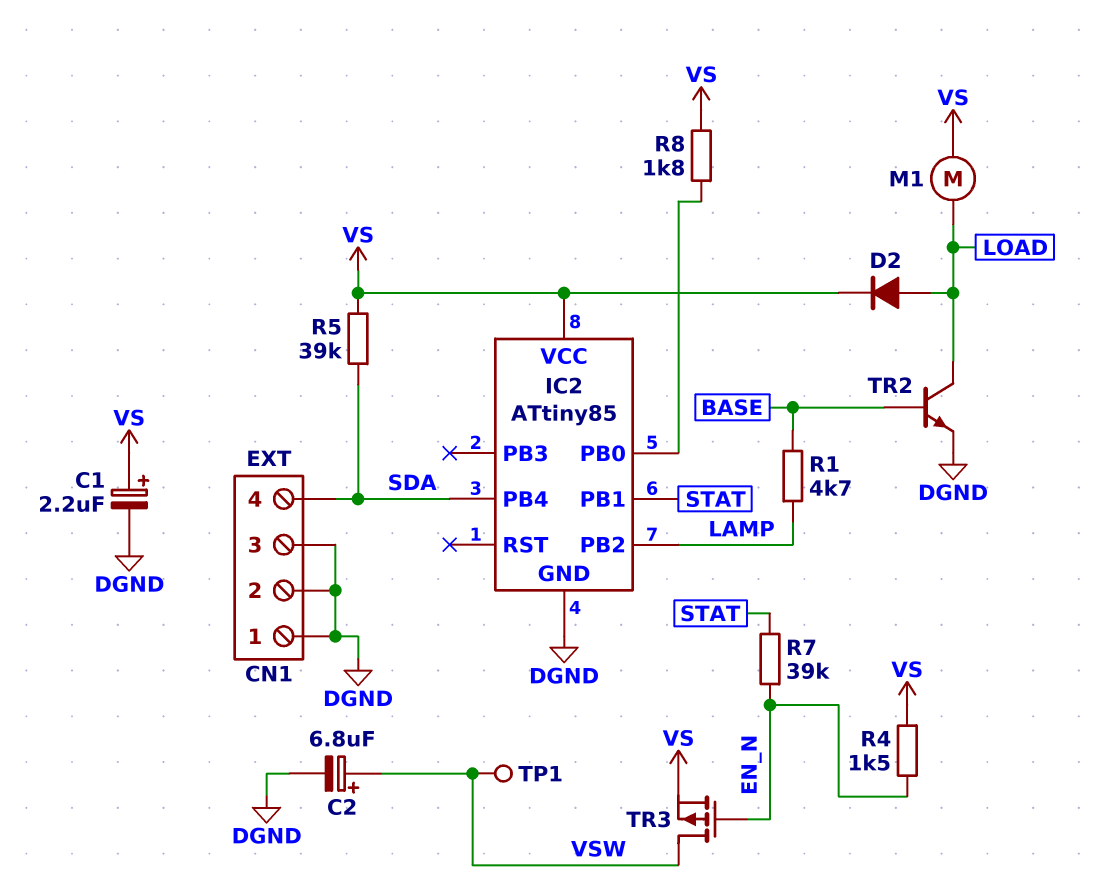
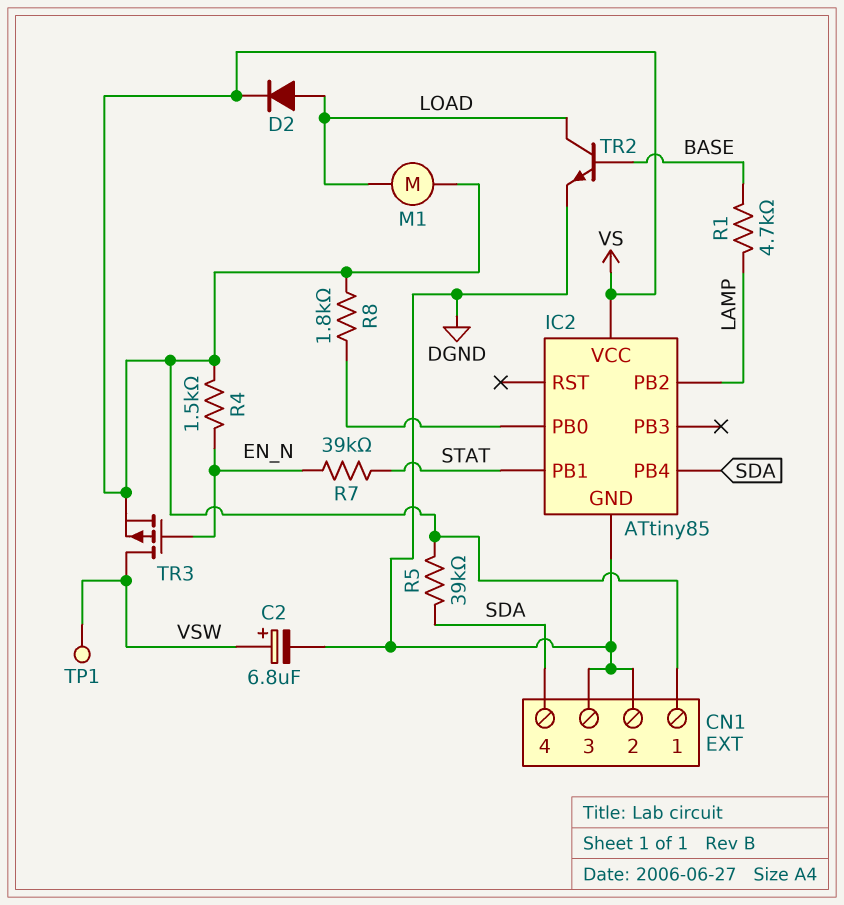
C1: 2.2uF (plus VS, minus DGND) -> none
CN1 pin 1: DGND -> VS

